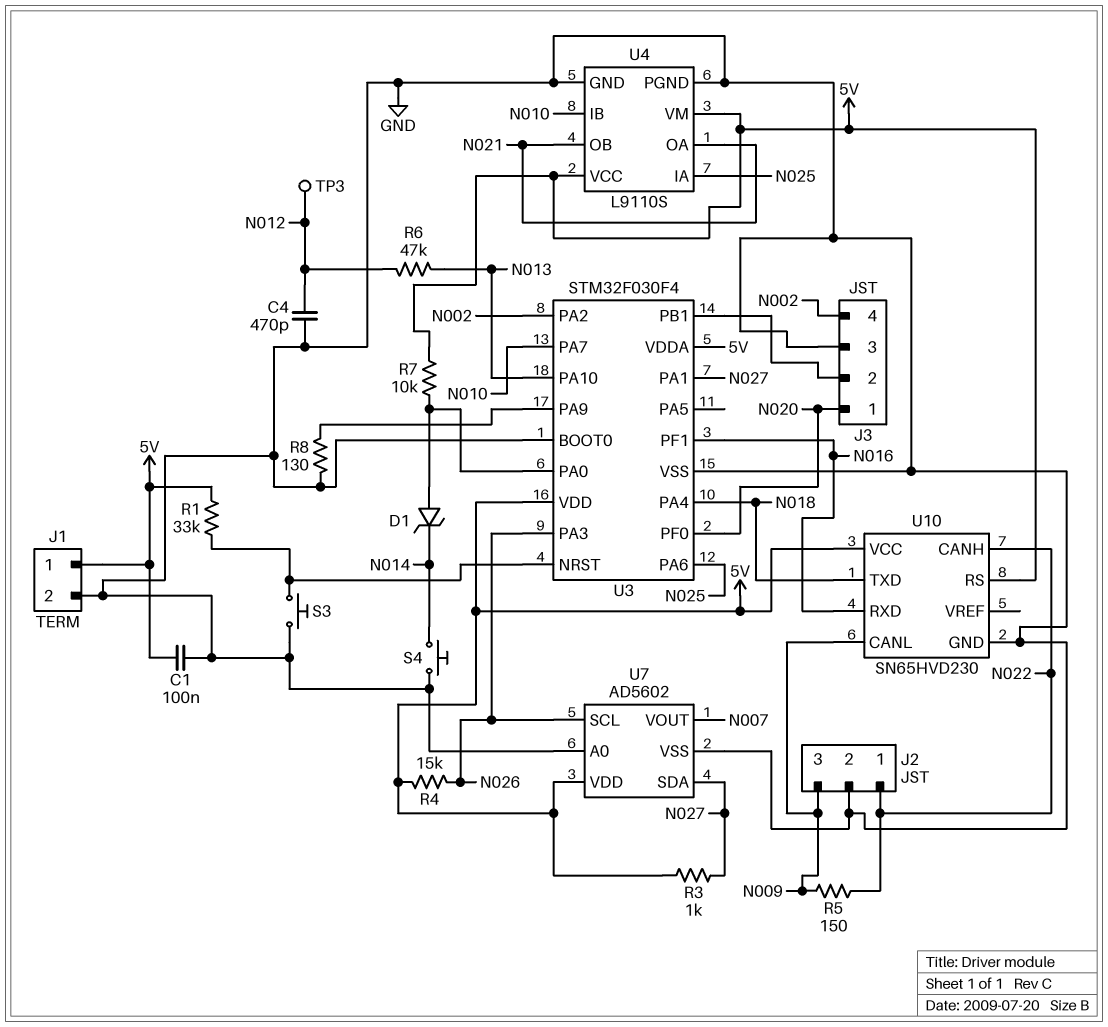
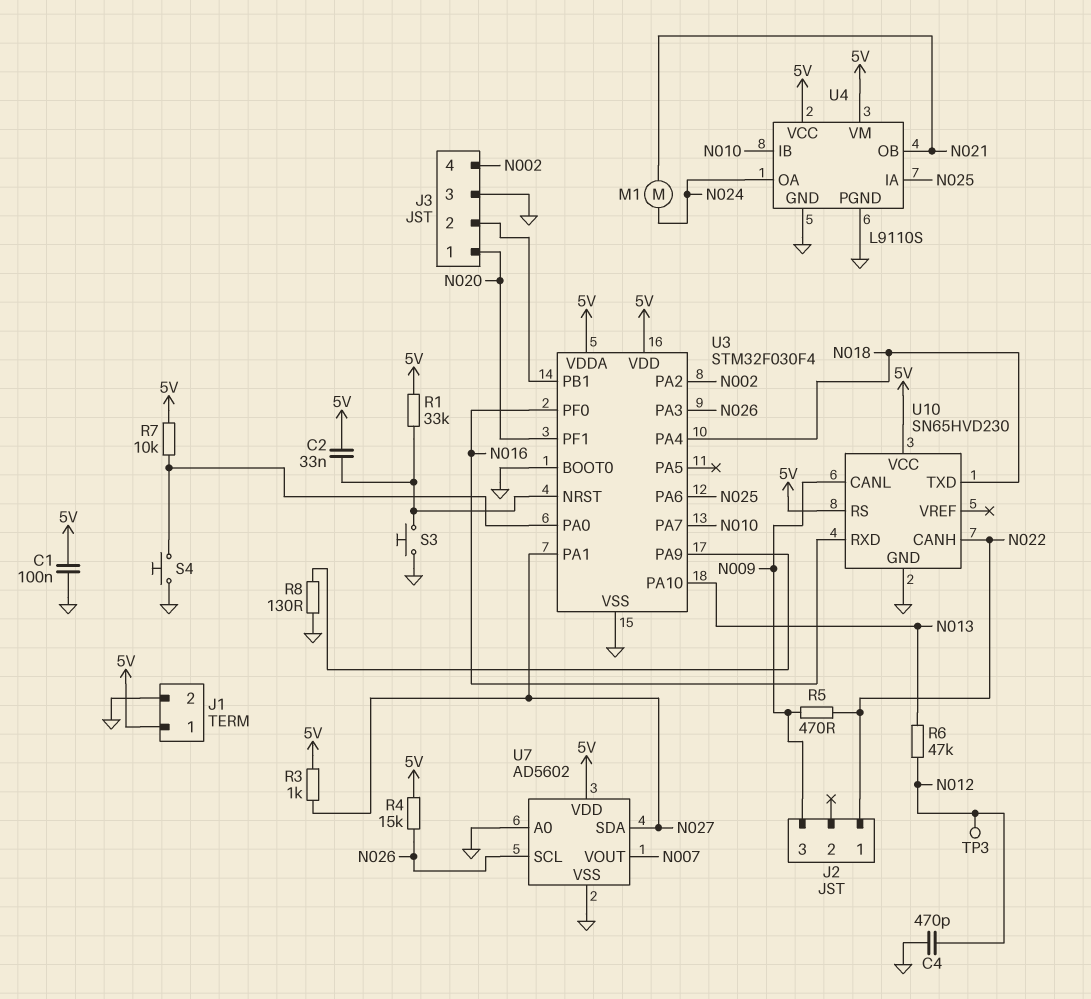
C2: none -> 33nF (5V, U3/NRST)
D1: zener (A U3/PA0, K N014) -> none
J2 pin 2: GND -> none
M1: none -> motor (N021, N024)
R5: 150 (N009, N022) -> 470 (N009, N022)
S4: button (GND, N014) -> button (GND, U3/PA0)
U3 pin PF0: N020 -> N016
U3 pin PF1: N016 -> N020
U4 pin OA: N021 -> N024

